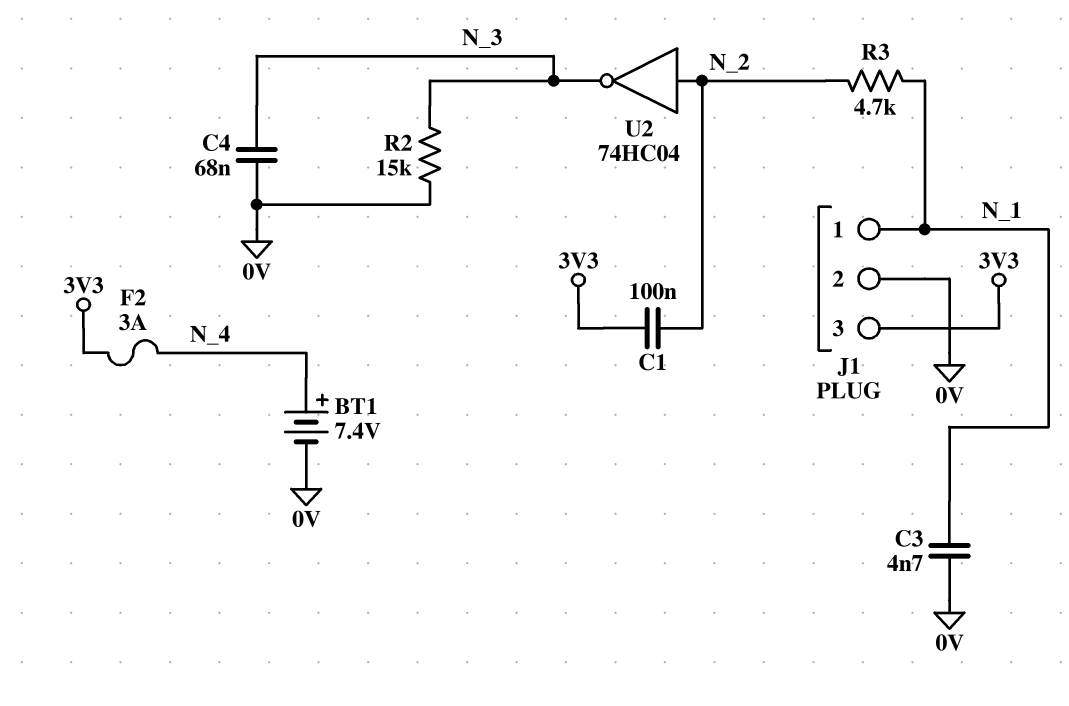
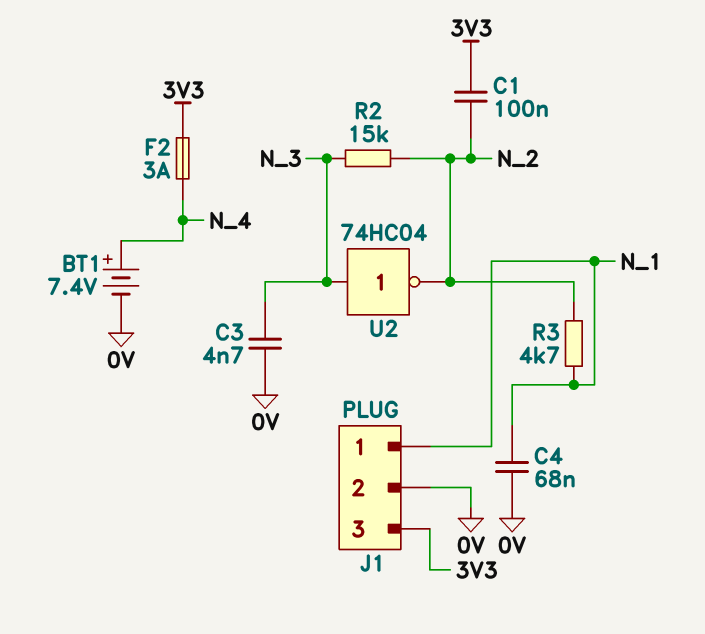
C3: 4.7nF (0V, N_1) -> 4.7nF (0V, N_3)
C4: 68nF (0V, N_3) -> 68nF (0V, N_1)
R2: 15k (0V, N_3) -> 15k (N_2, N_3)
U2: NOT 74HC04 (in N_2, out N_3) -> NOT 74HC04 (in N_3, out N_2)

